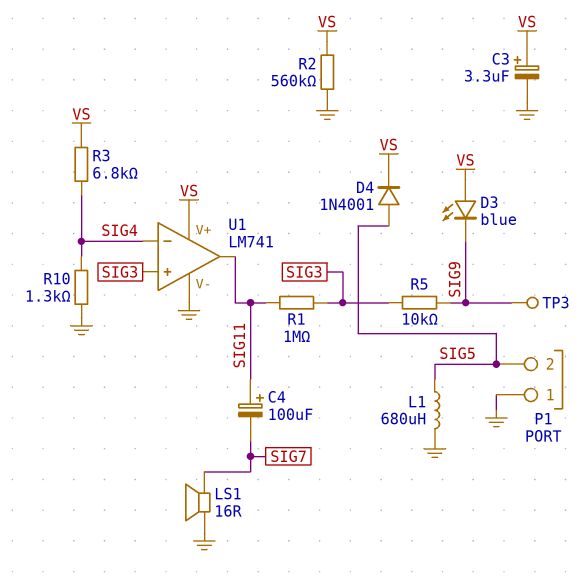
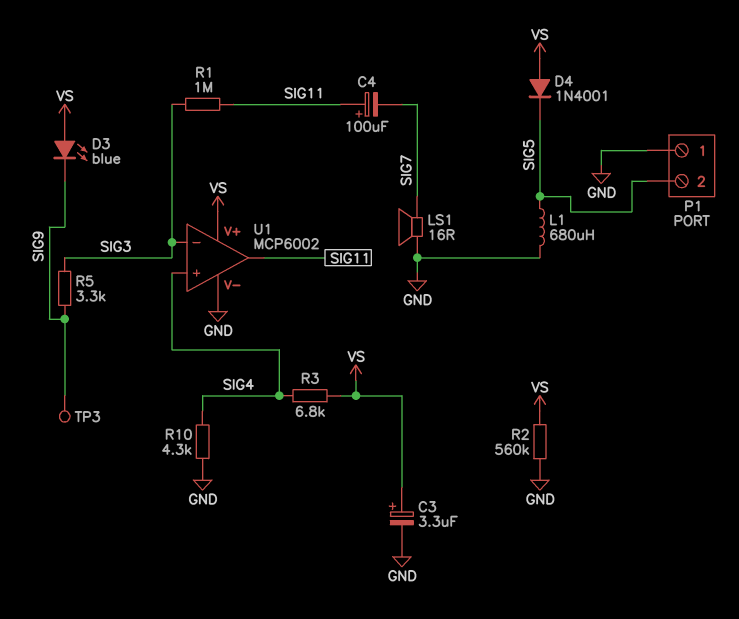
D4: diode 1N4001 (A SIG5, K VS) -> diode 1N4001 (A VS, K SIG5)
R5: 10k (SIG3, SIG9) -> 3.3k (SIG3, SIG9)
R10: 1.3k (GND, SIG4) -> 4.3k (GND, SIG4)
U1: LM741 -> MCP6002
U1 pin in+: SIG3 -> SIG4
U1 pin in-: SIG4 -> SIG3

